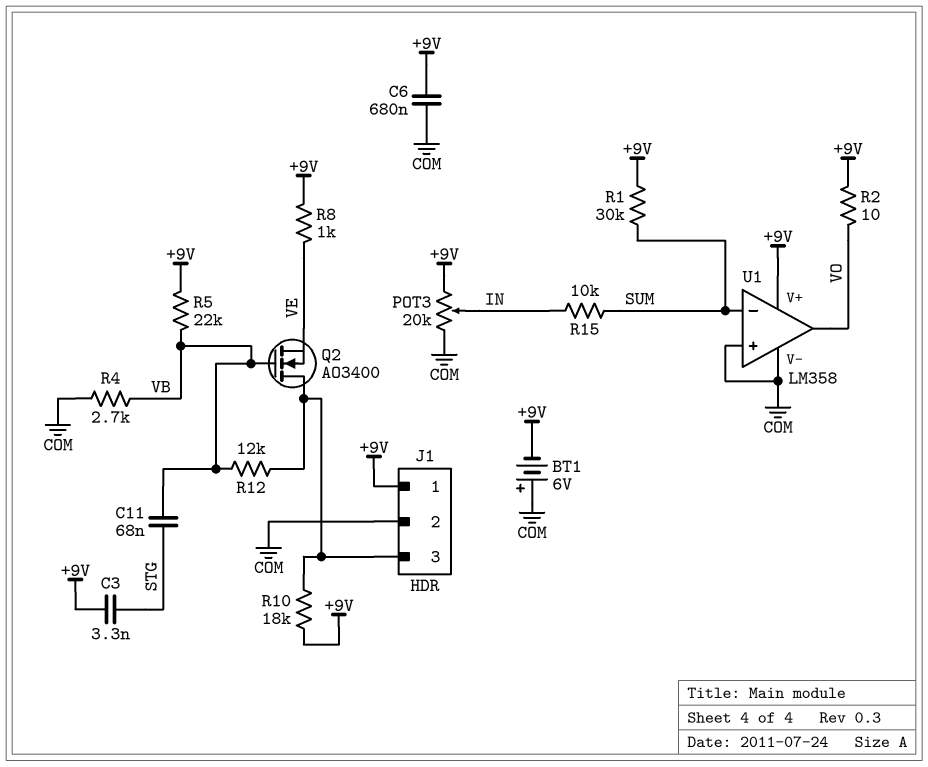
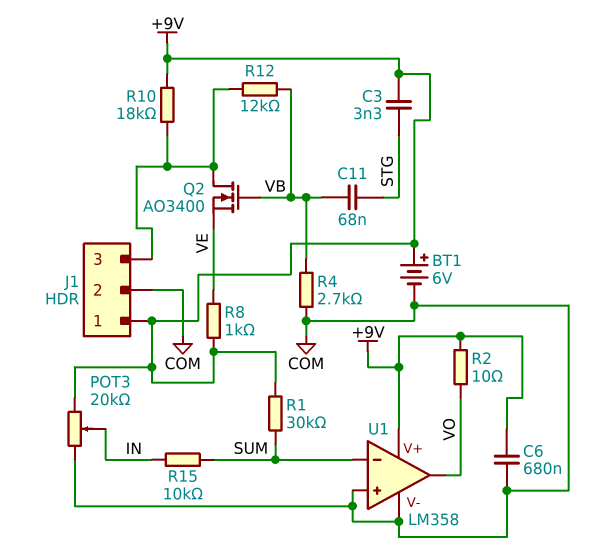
BT1: 6V (plus COM, minus +9V) -> 6V (plus +9V, minus COM)
R5: 22k (+9V, VB) -> none

